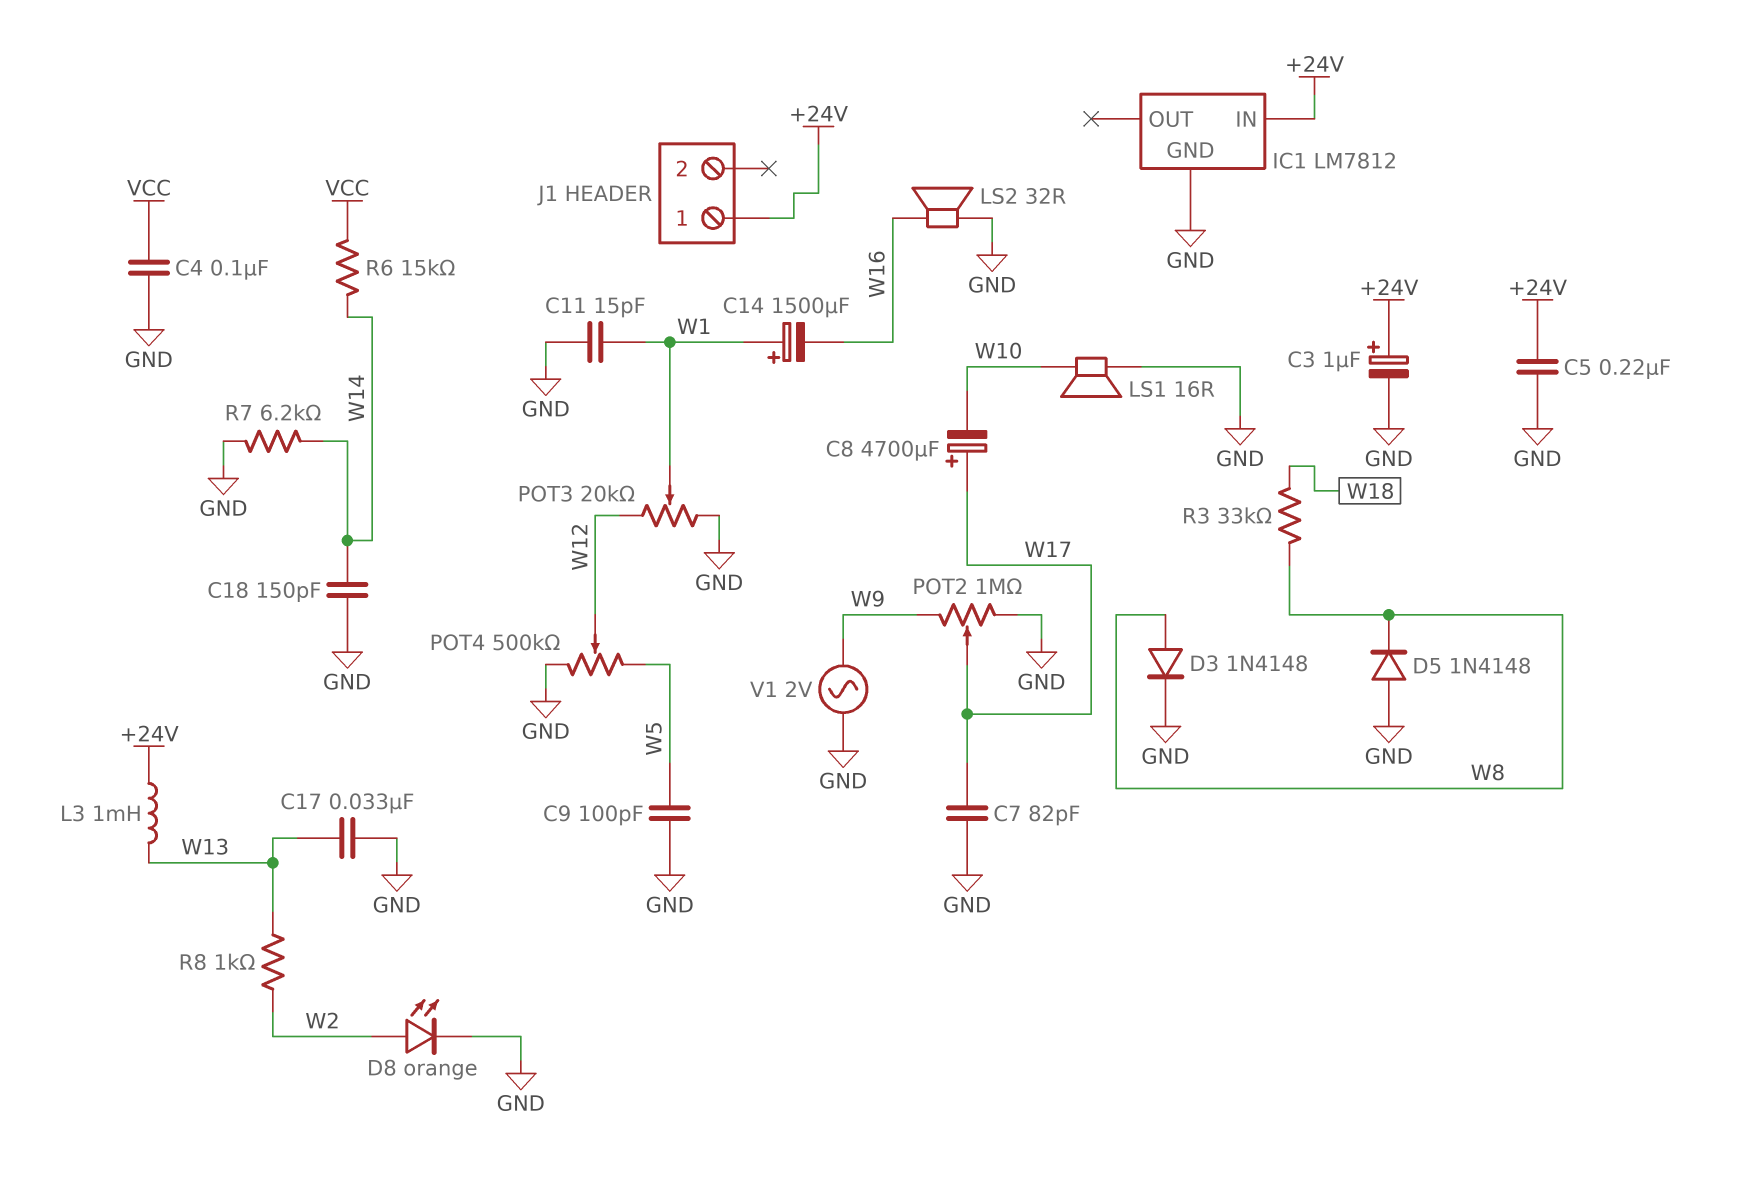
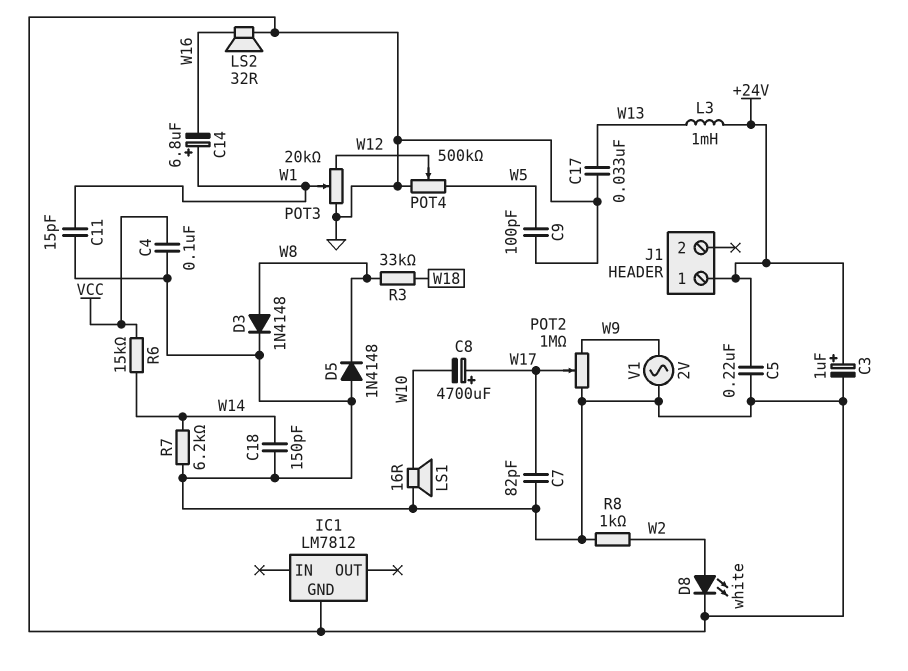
C14: 1500uF (plus W1, minus W16) -> 6.8uF (plus W1, minus W16)
D8: LED orange (A W2, K GND) -> LED white (A W2, K GND)
IC1 pin IN: +24V -> none
R8: 1k (W2, W13) -> 1k (GND, W2)

